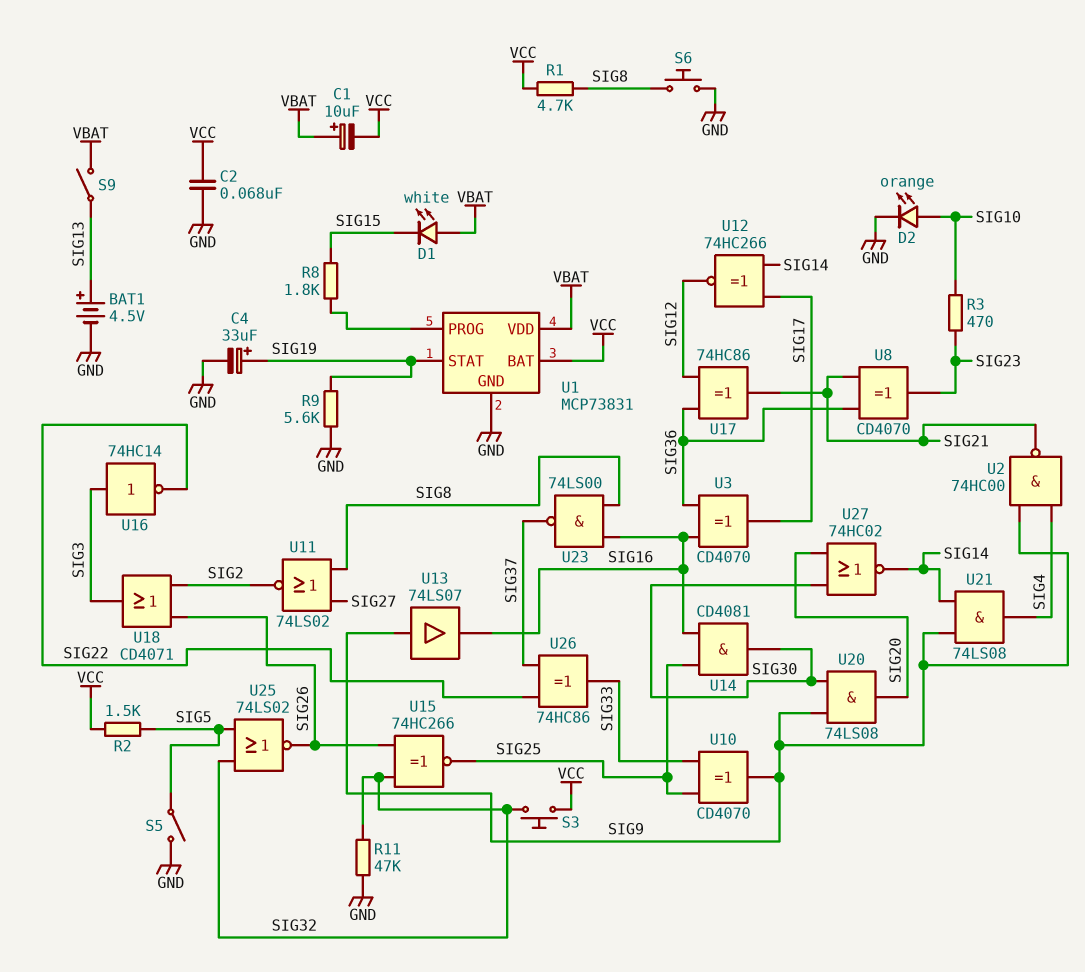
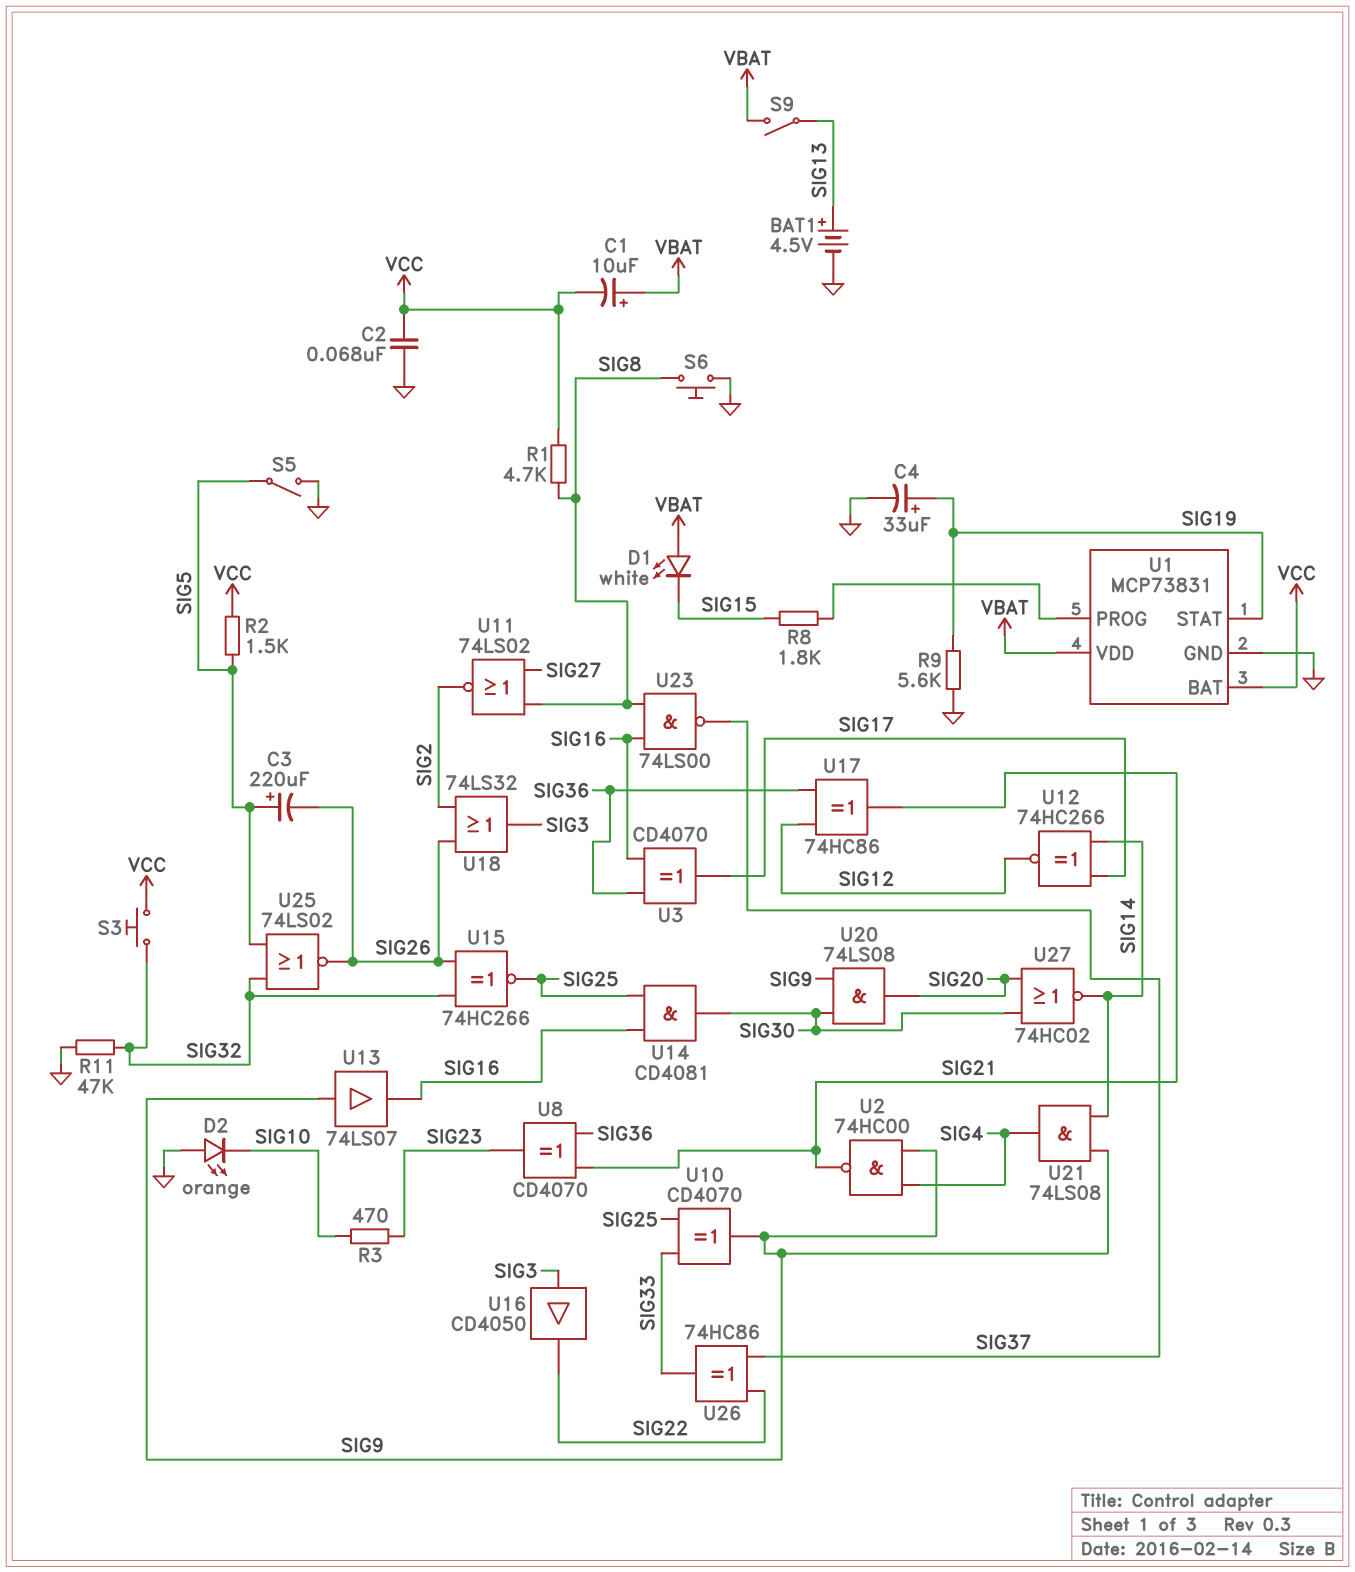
C3: none -> 220uF (plus SIG5, minus SIG26)
D2: LED orange (A SIG10, K GND) -> LED orange (A GND, K SIG10)
U16: NOT 74HC14 (in SIG3, out SIG22) -> buffer CD4050 (in SIG3, out SIG22)
U18: OR CD4071 (in SIG2, in SIG26, out SIG3) -> OR 74LS32 (in SIG2, in SIG26, out SIG3)

